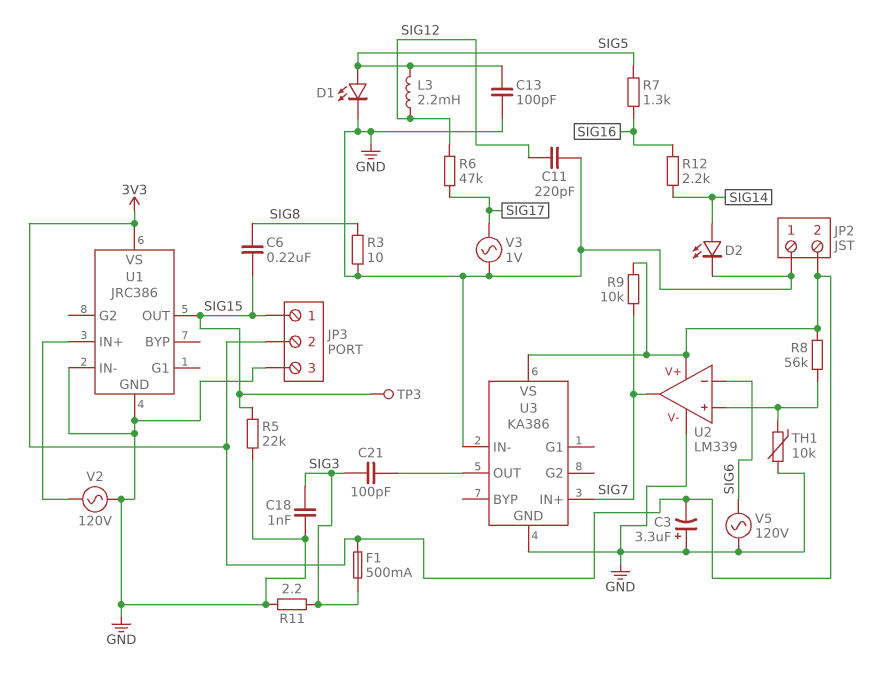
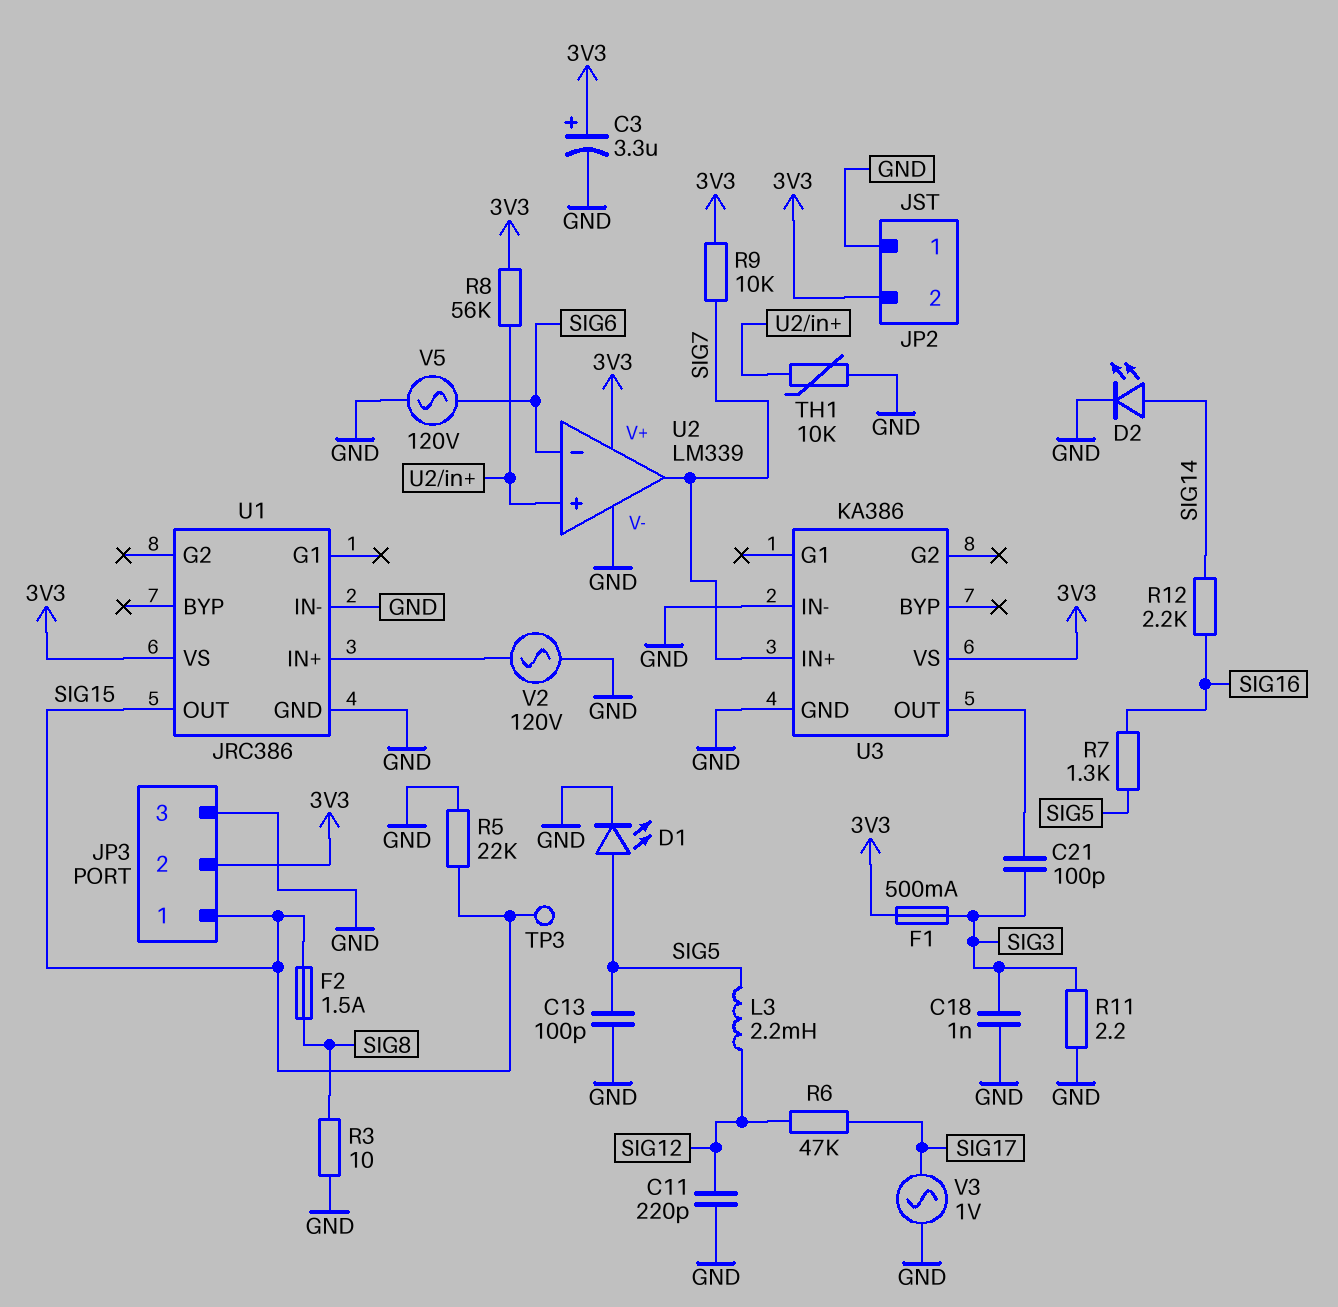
C3: 3.3uF (plus GND, minus 3V3) -> 3.3uF (plus 3V3, minus GND)
C6: 220nF (SIG8, SIG15) -> none
F2: none -> 1.5A (SIG8, SIG15)

